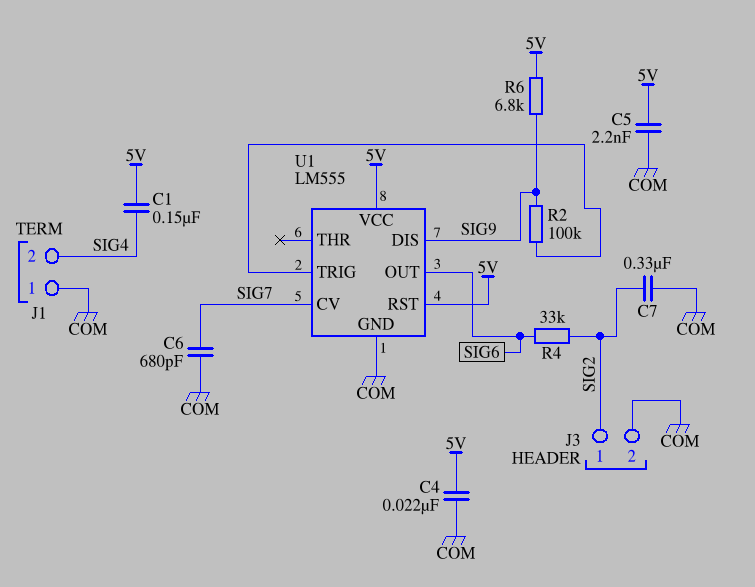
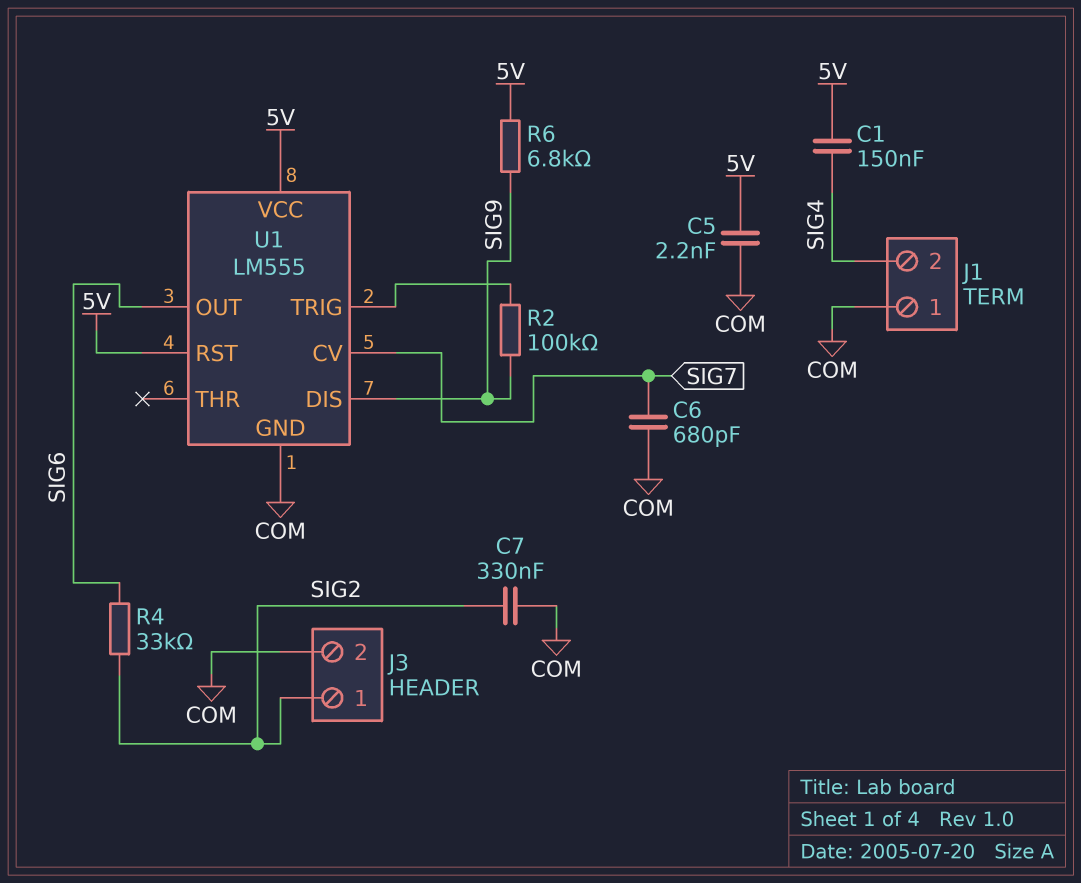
C4: 22nF (5V, COM) -> none

